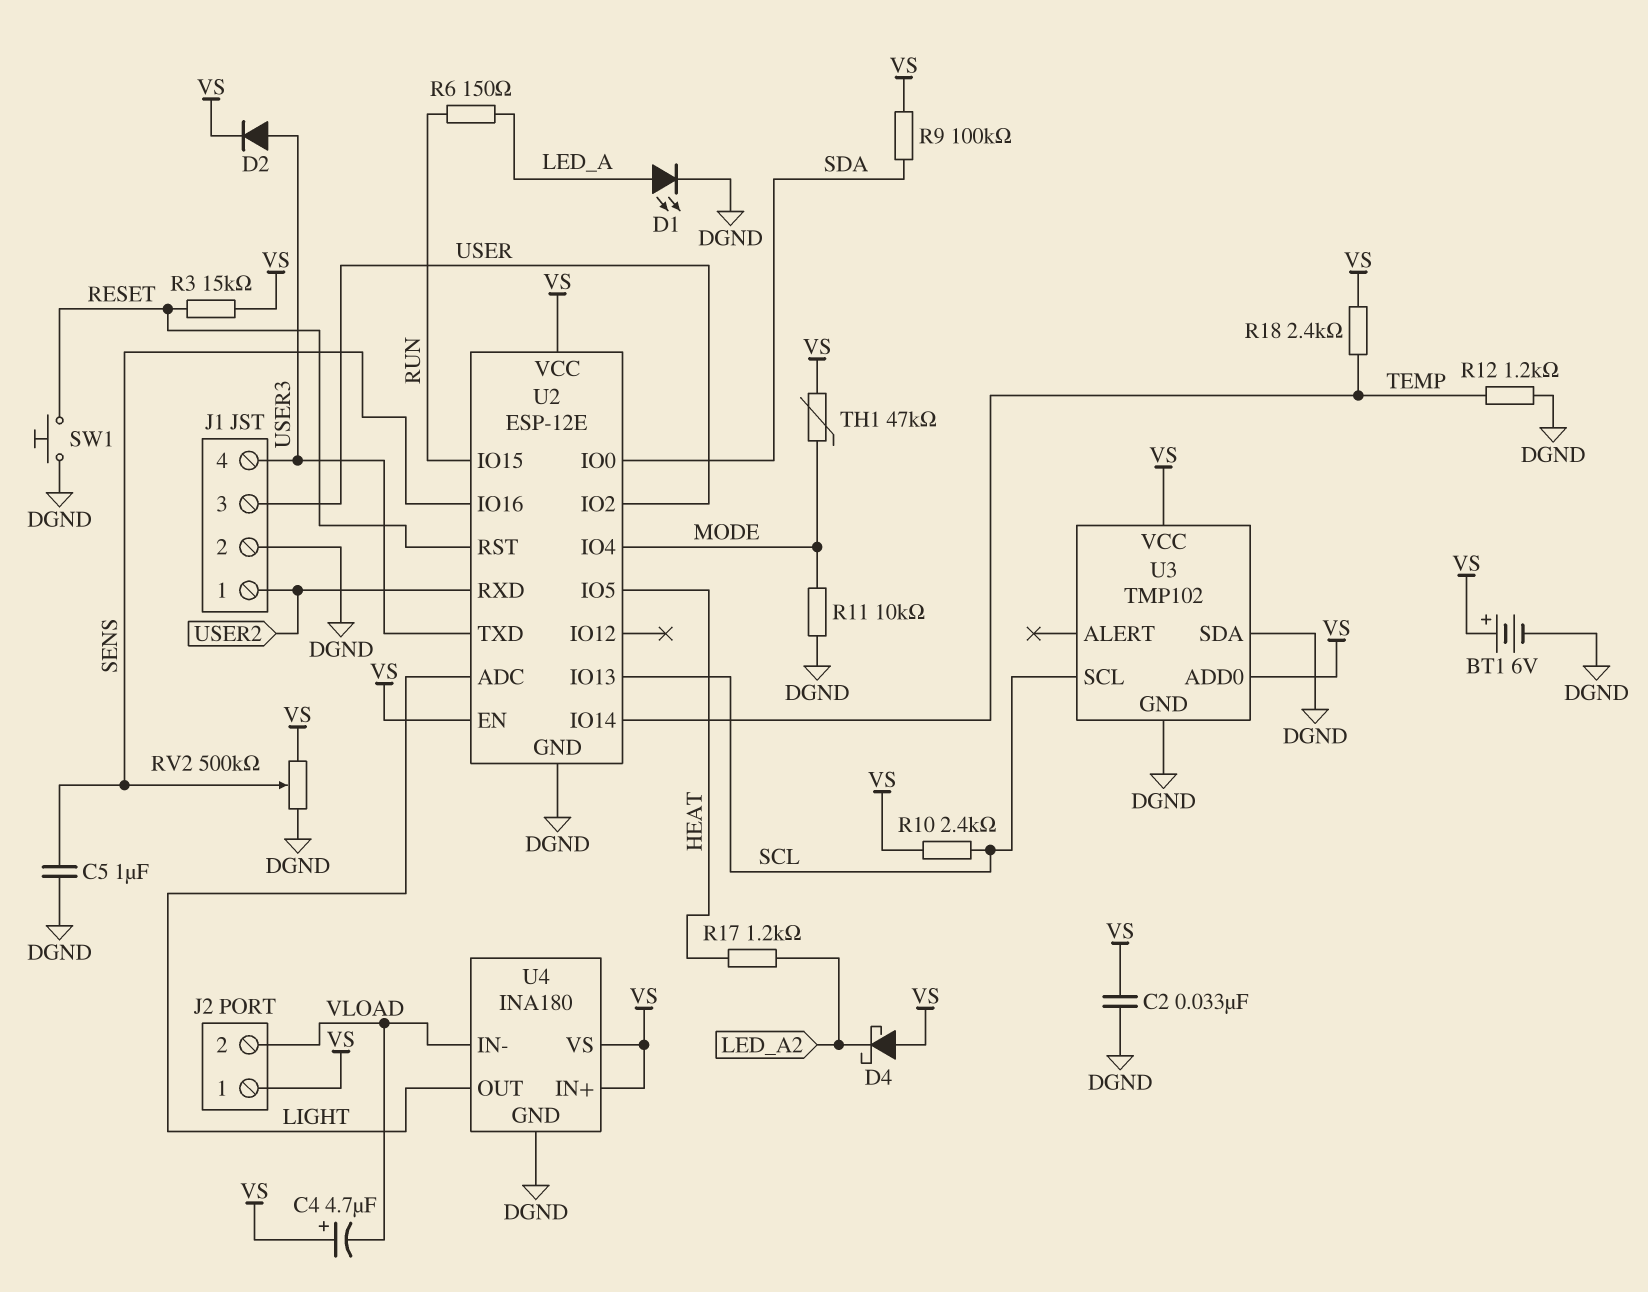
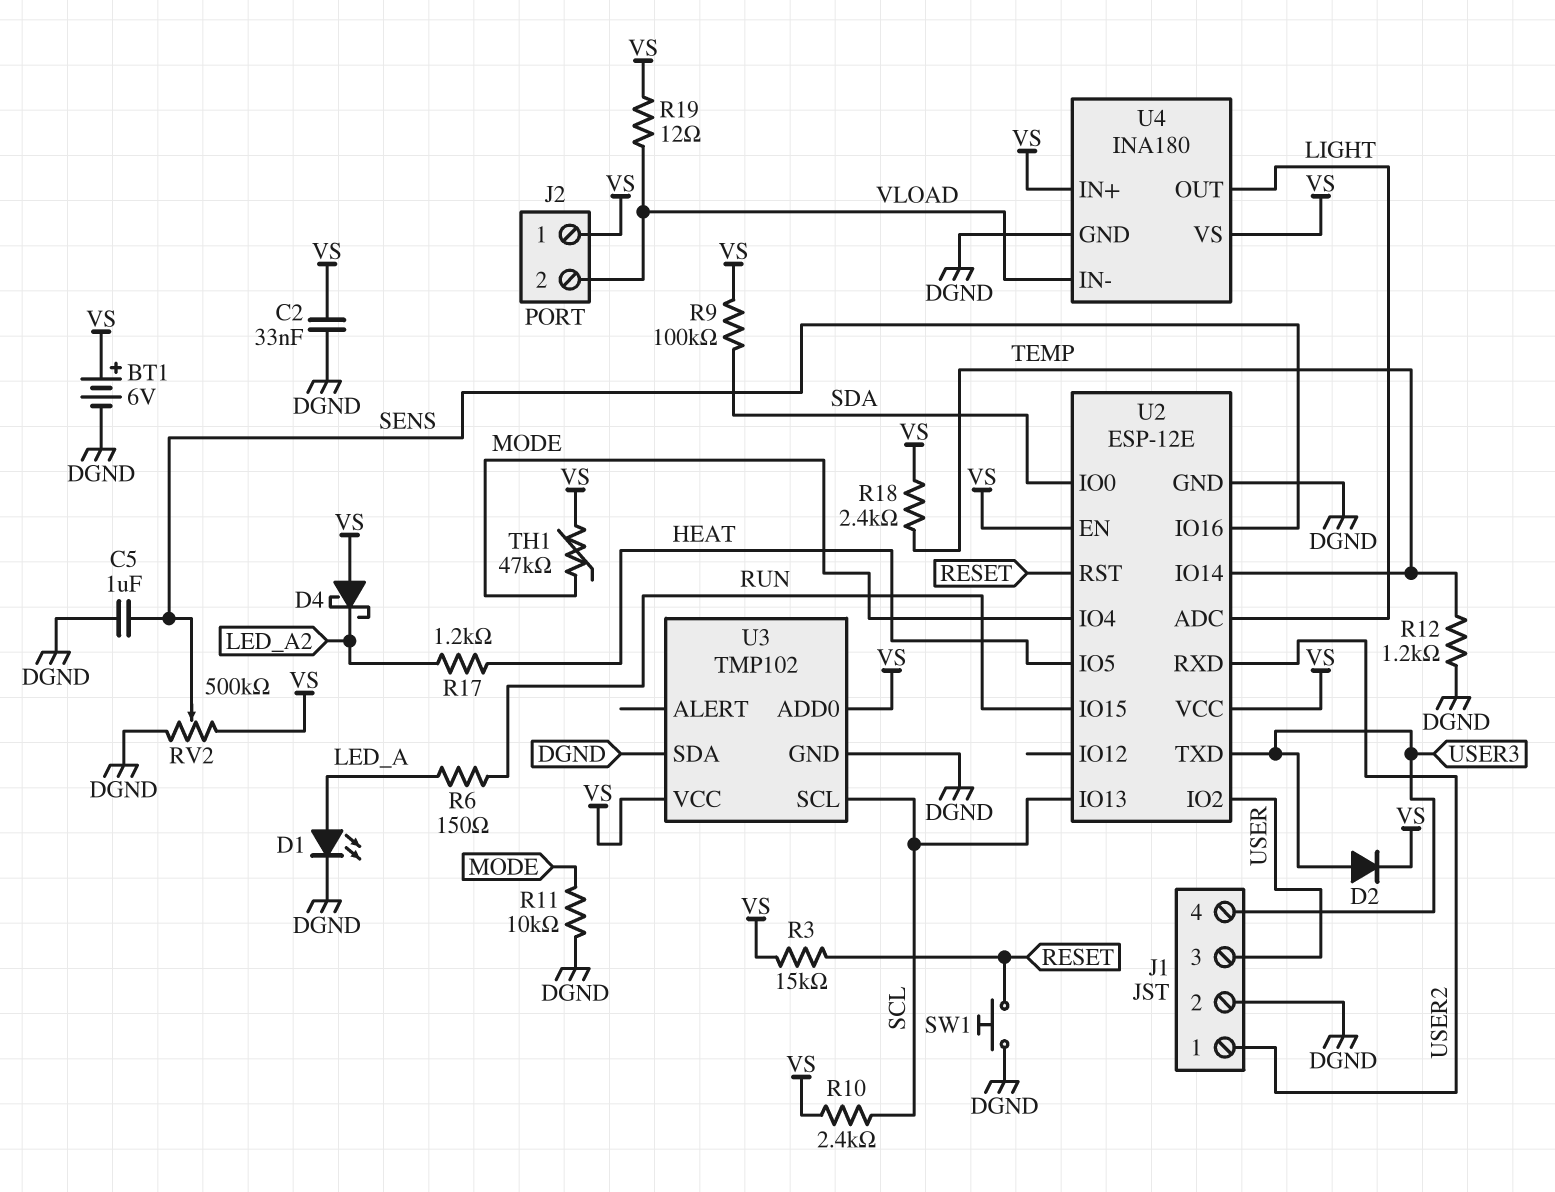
C4: 4.7uF (plus VS, minus VLOAD) -> none
R19: none -> 12 (VLOAD, VS)

